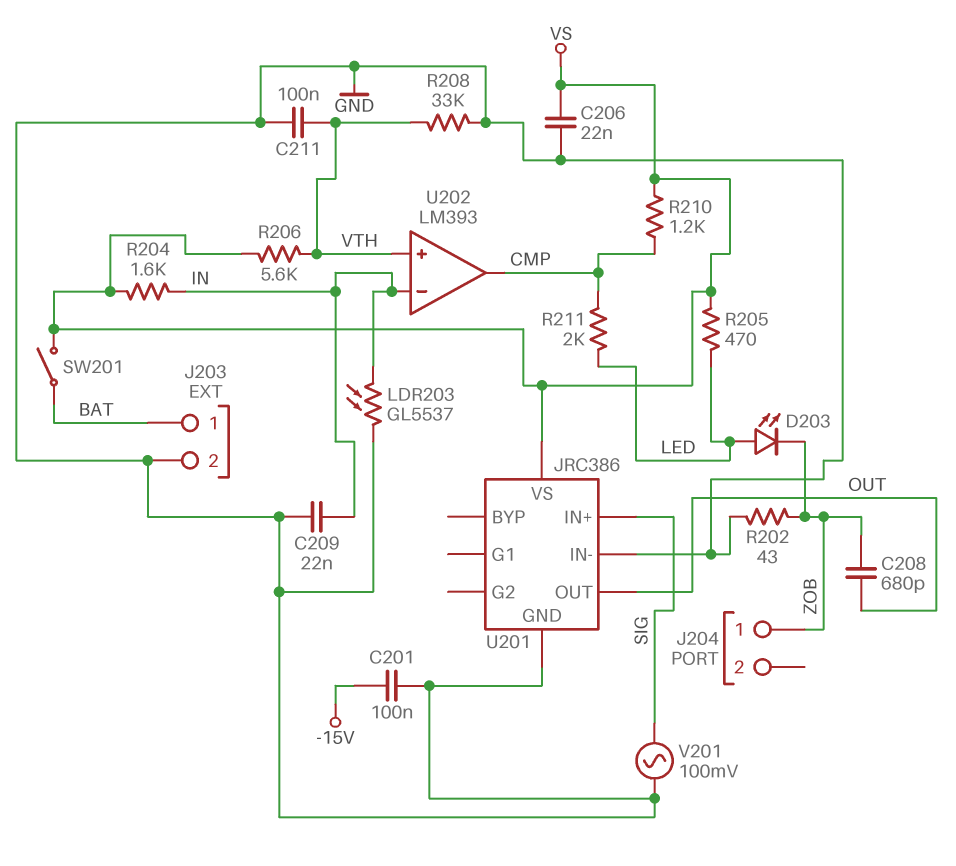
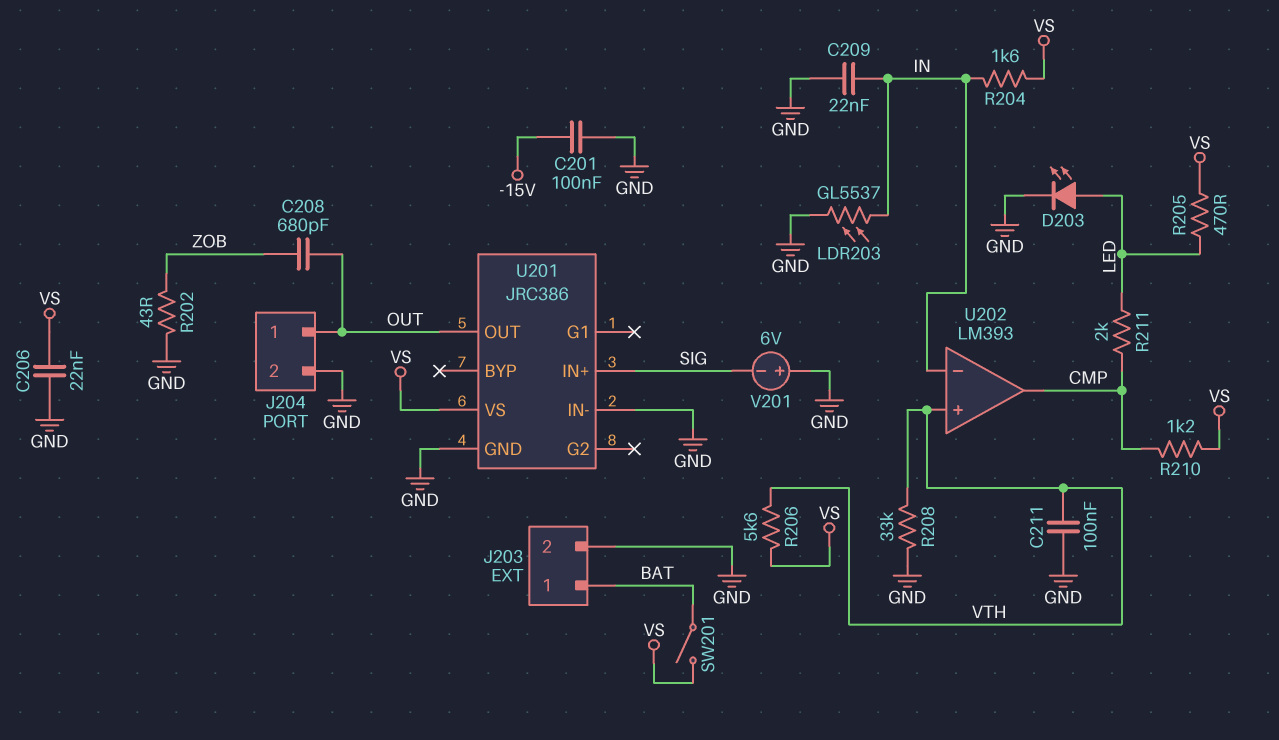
D203: LED (A LED, K ZOB) -> LED (A LED, K GND)
J204 pin 1: ZOB -> OUT
J204 pin 2: none -> GND
V201: AC 100mV (GND, SIG) -> 6V (plus GND, minus SIG)

